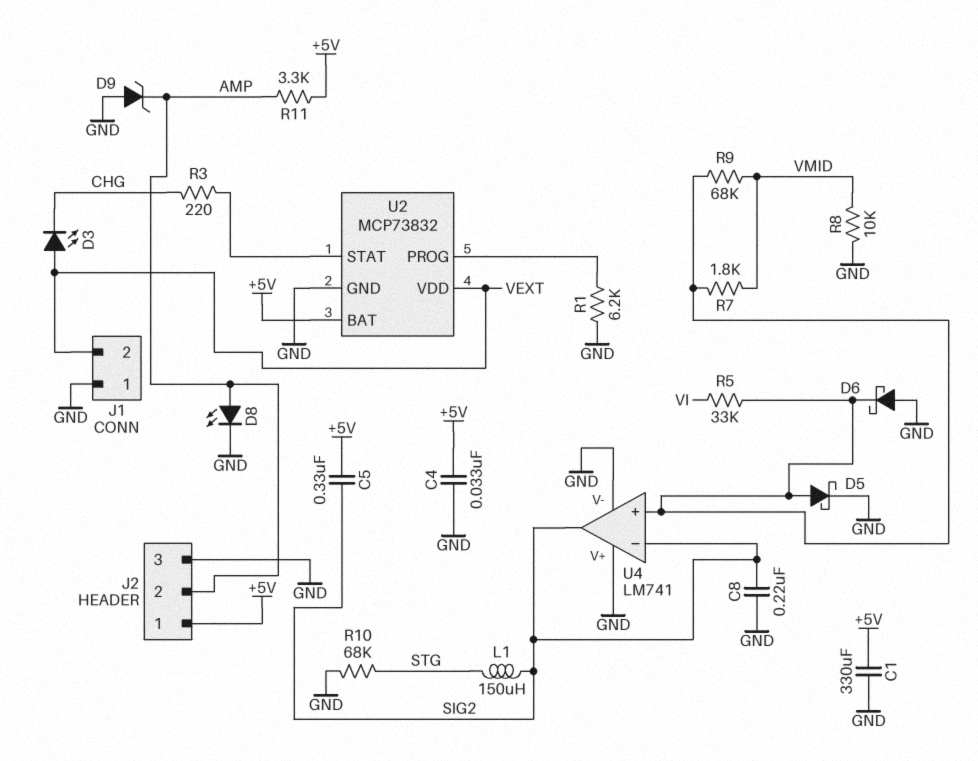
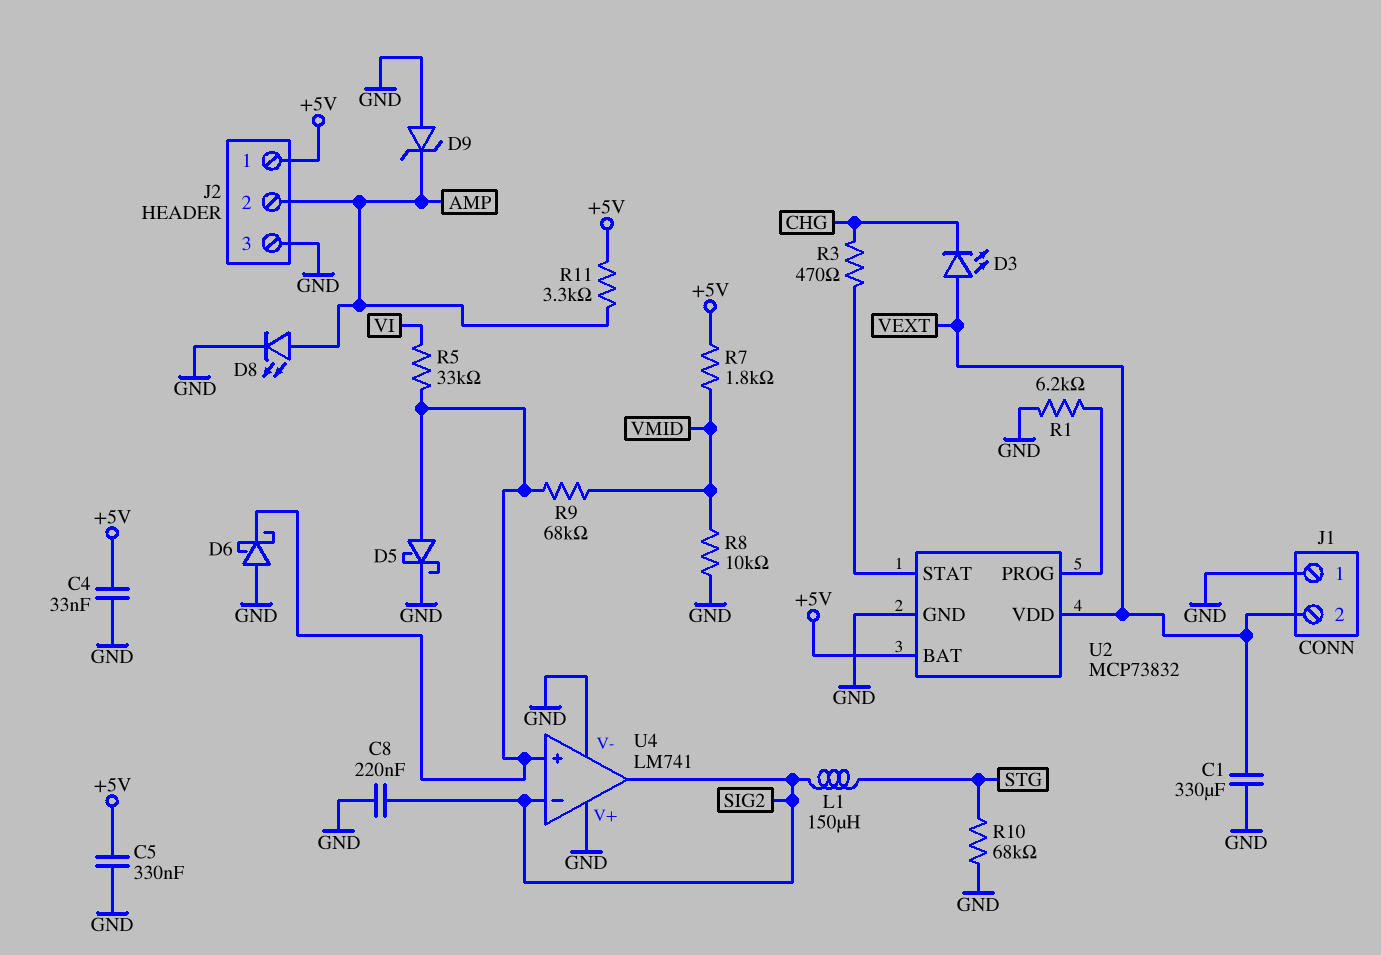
C1: 330uF (+5V, GND) -> 330uF (GND, VEXT)
C5: 330nF (+5V, SIG2) -> 330nF (+5V, GND)
R3: 220 (CHG, U2/STAT) -> 470 (CHG, U2/STAT)
R7: 1.8k (U4/in+, VMID) -> 1.8k (+5V, VMID)

